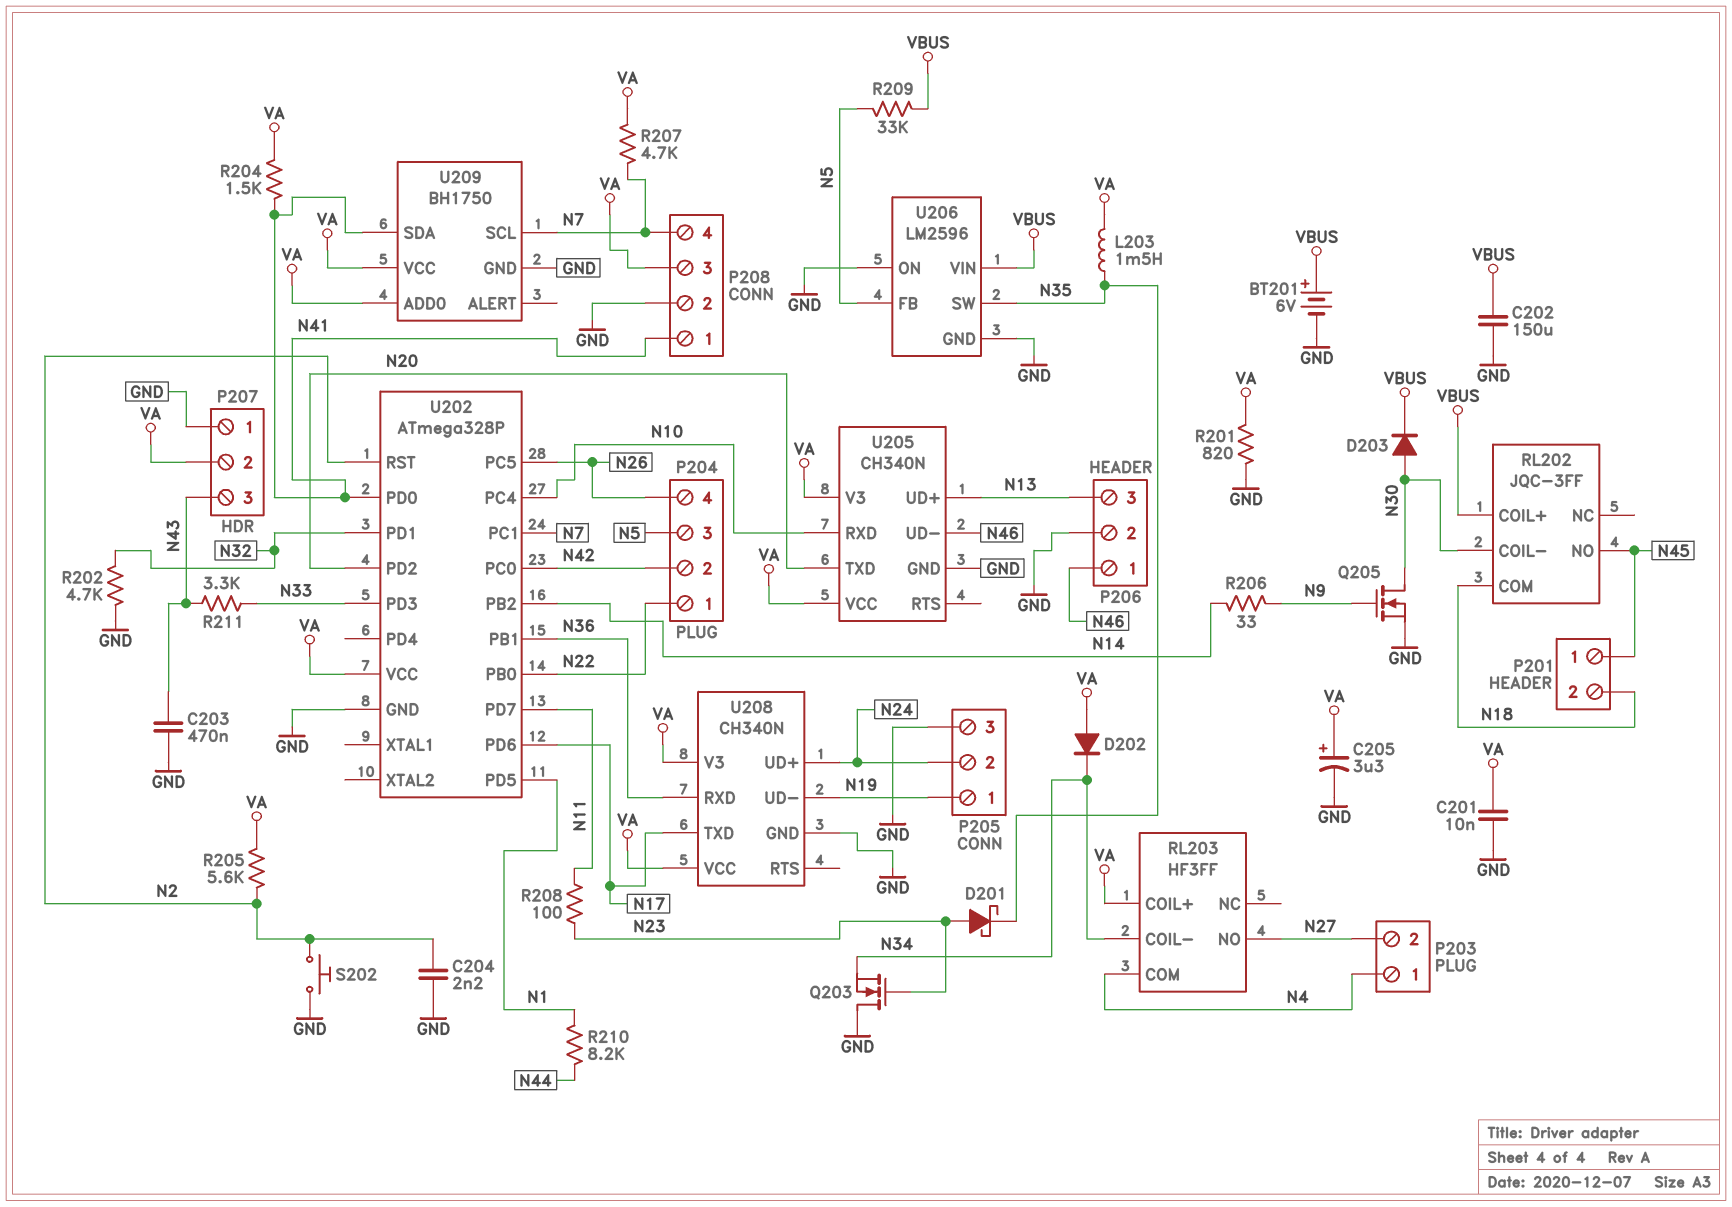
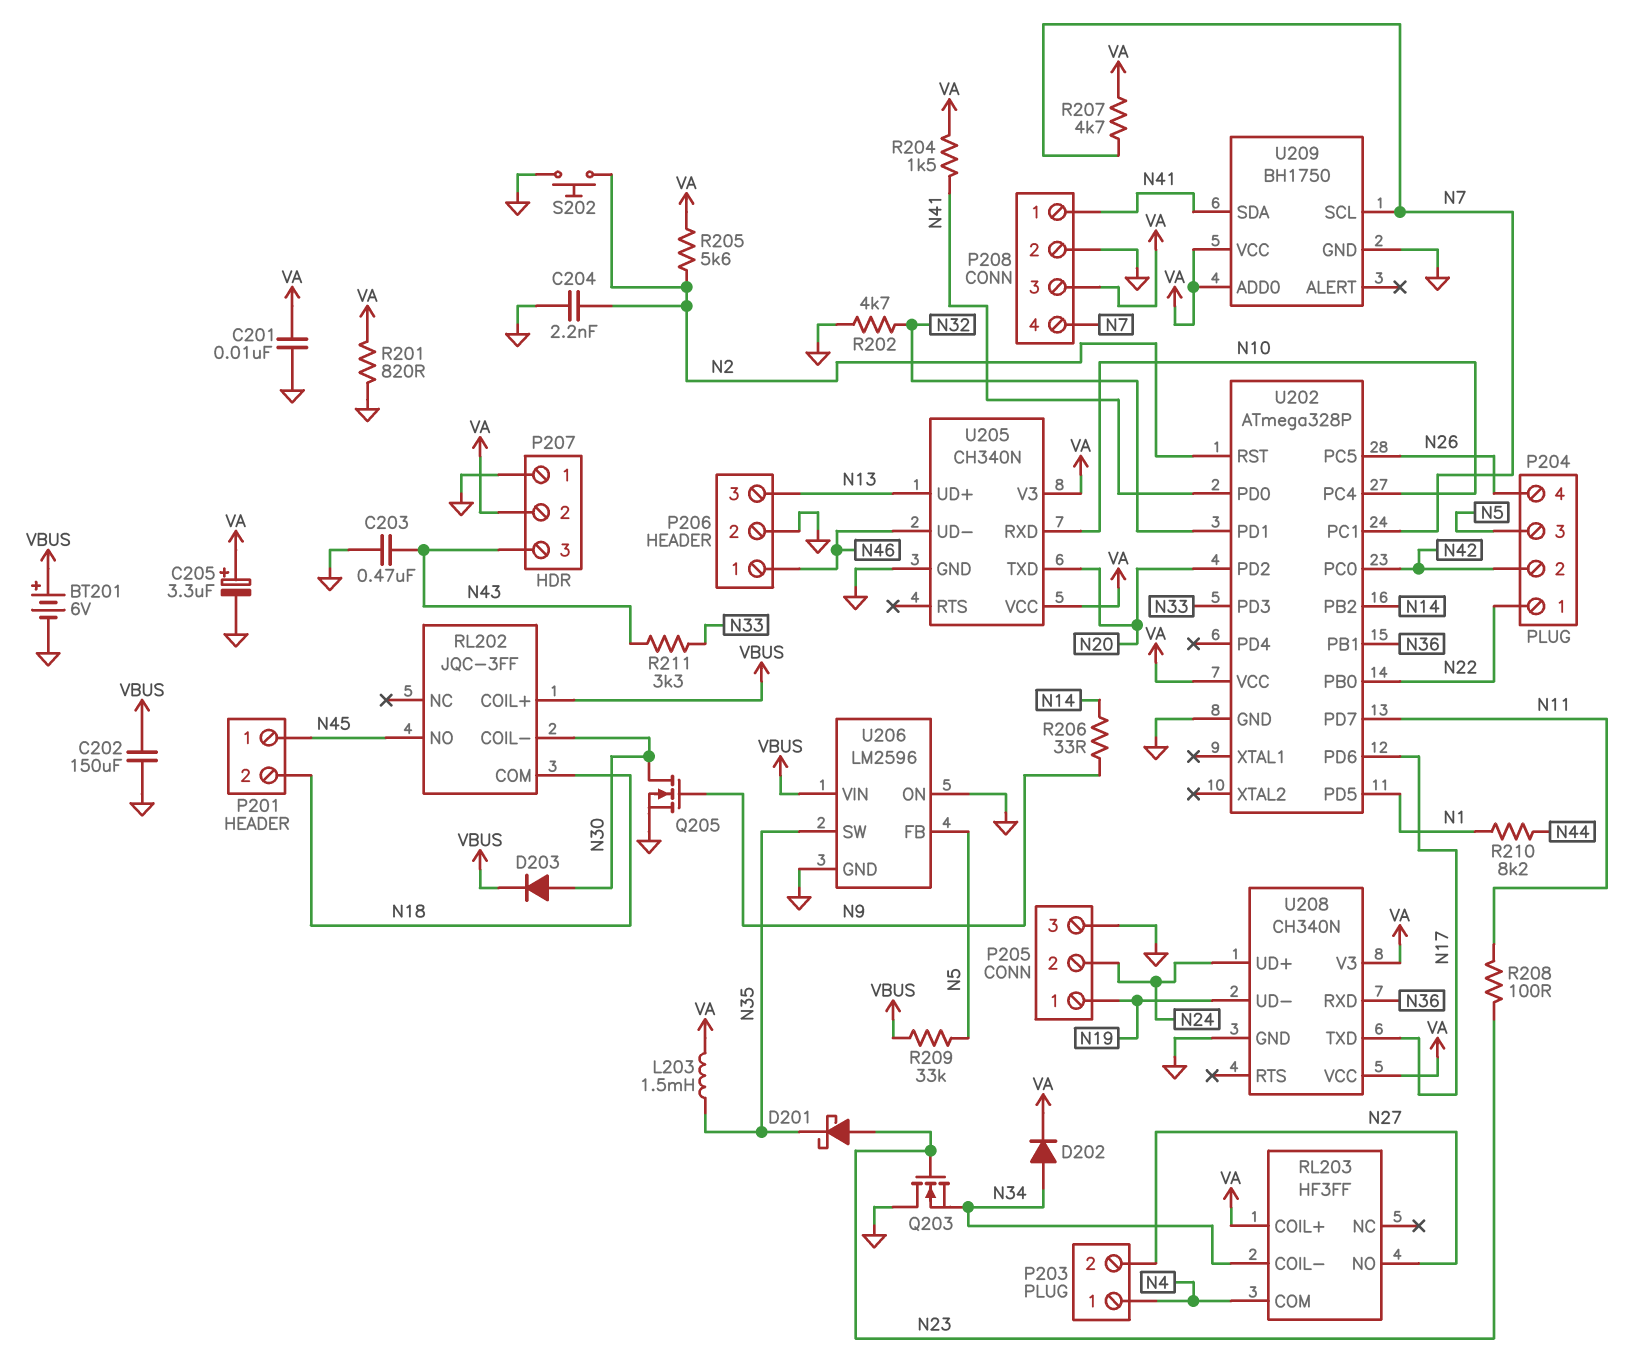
D202: diode (A VA, K N34) -> diode (A N34, K VA)

